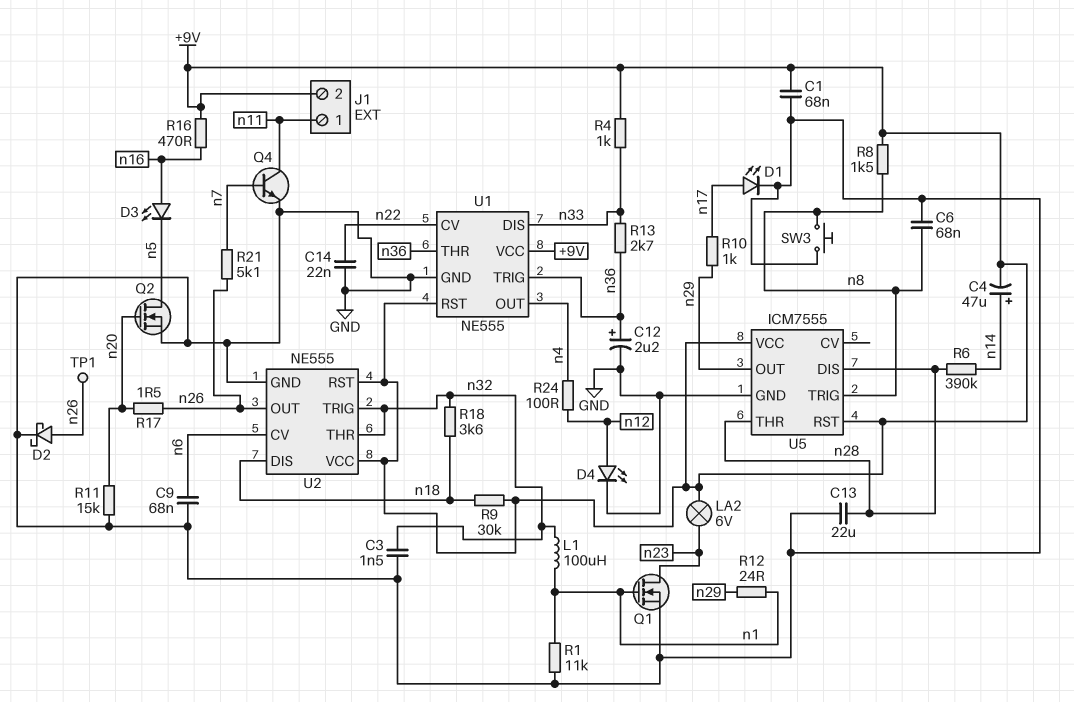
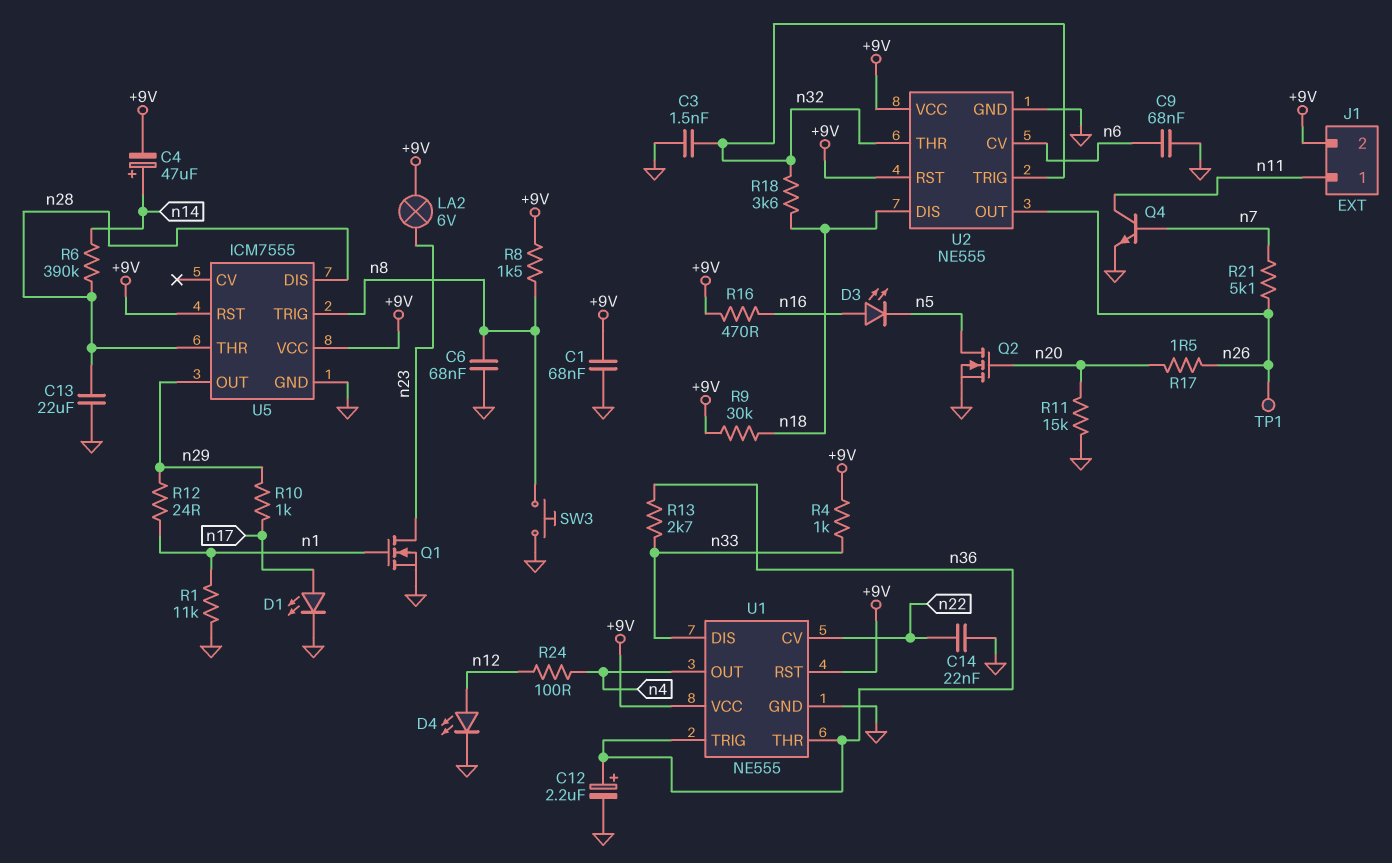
D2: schottky (A n26, K GND) -> none
L1: 100uH (n1, n32) -> none

